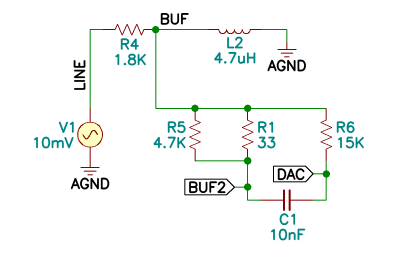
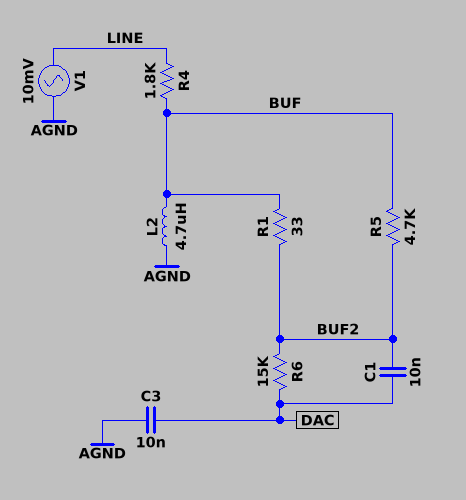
C3: none -> 10nF (AGND, DAC)
R6: 15k (BUF, DAC) -> 15k (BUF2, DAC)

